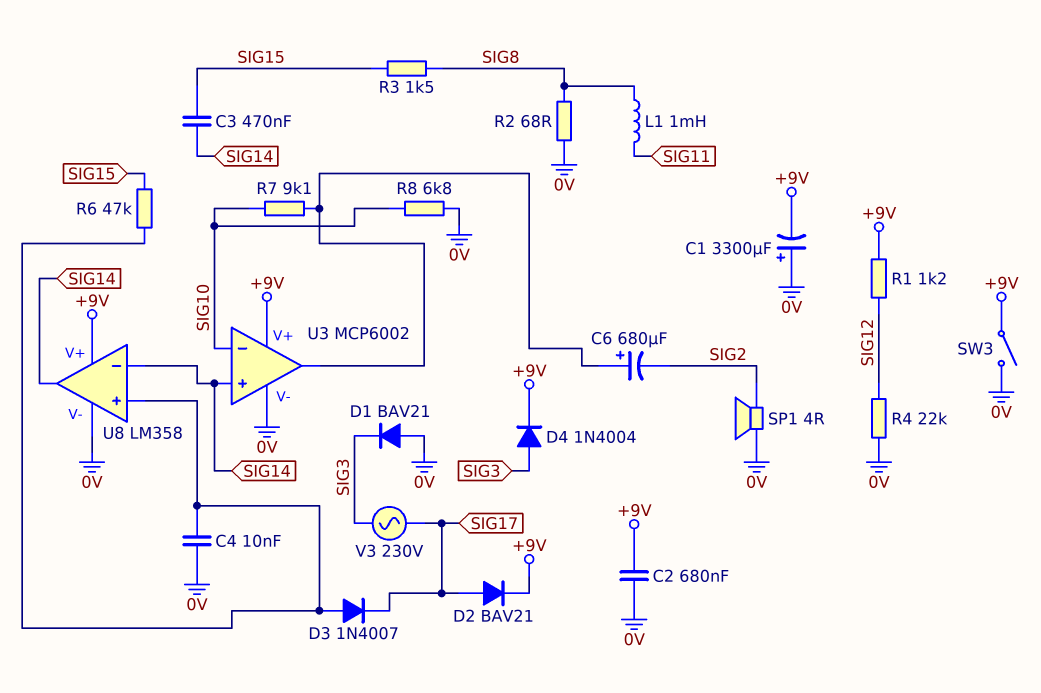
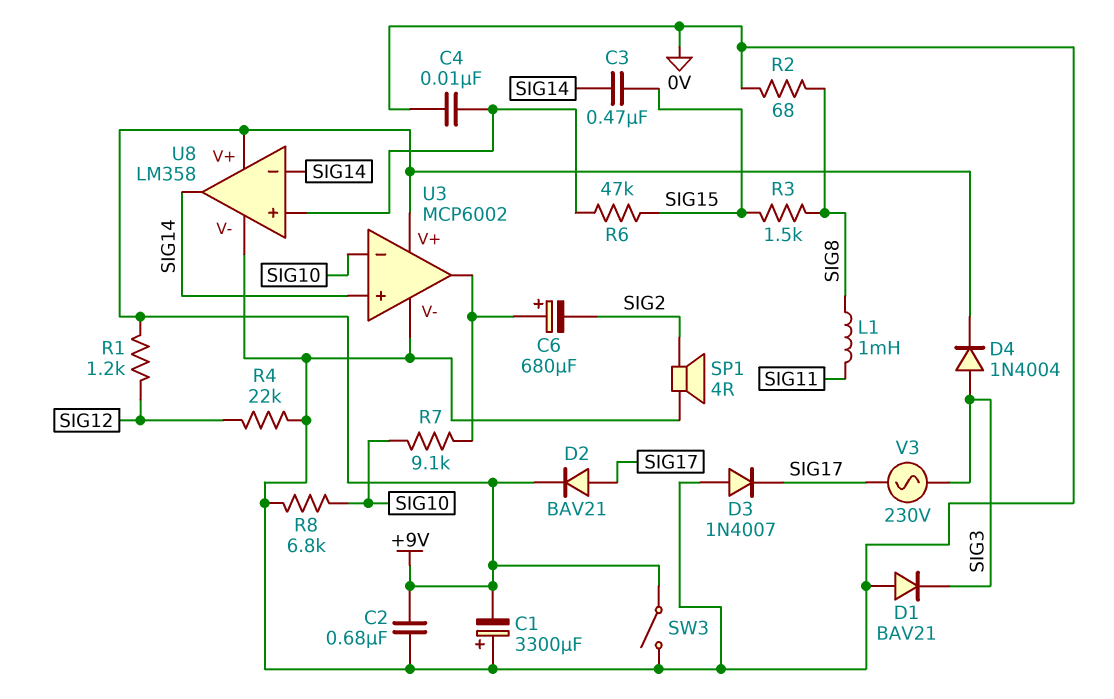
D3: diode 1N4007 (A U8/in+, K SIG17) -> diode 1N4007 (A 0V, K SIG17)

